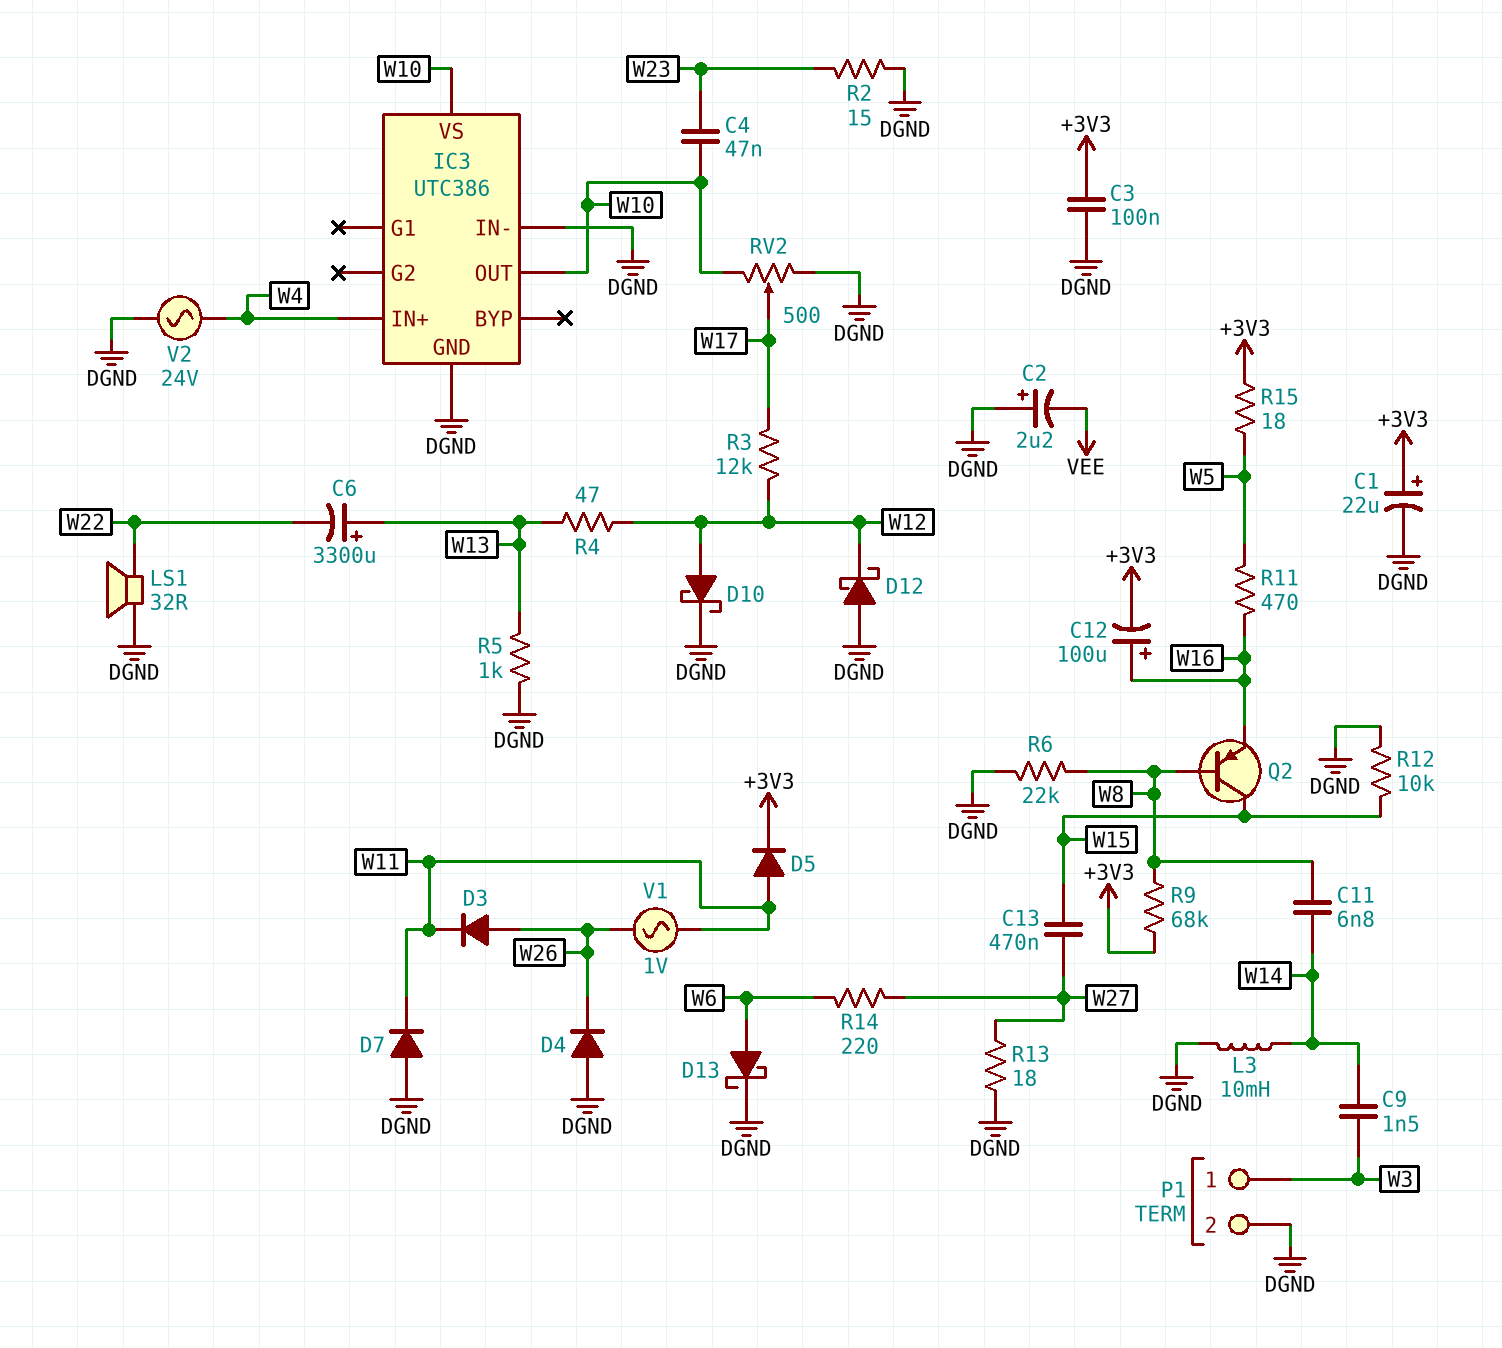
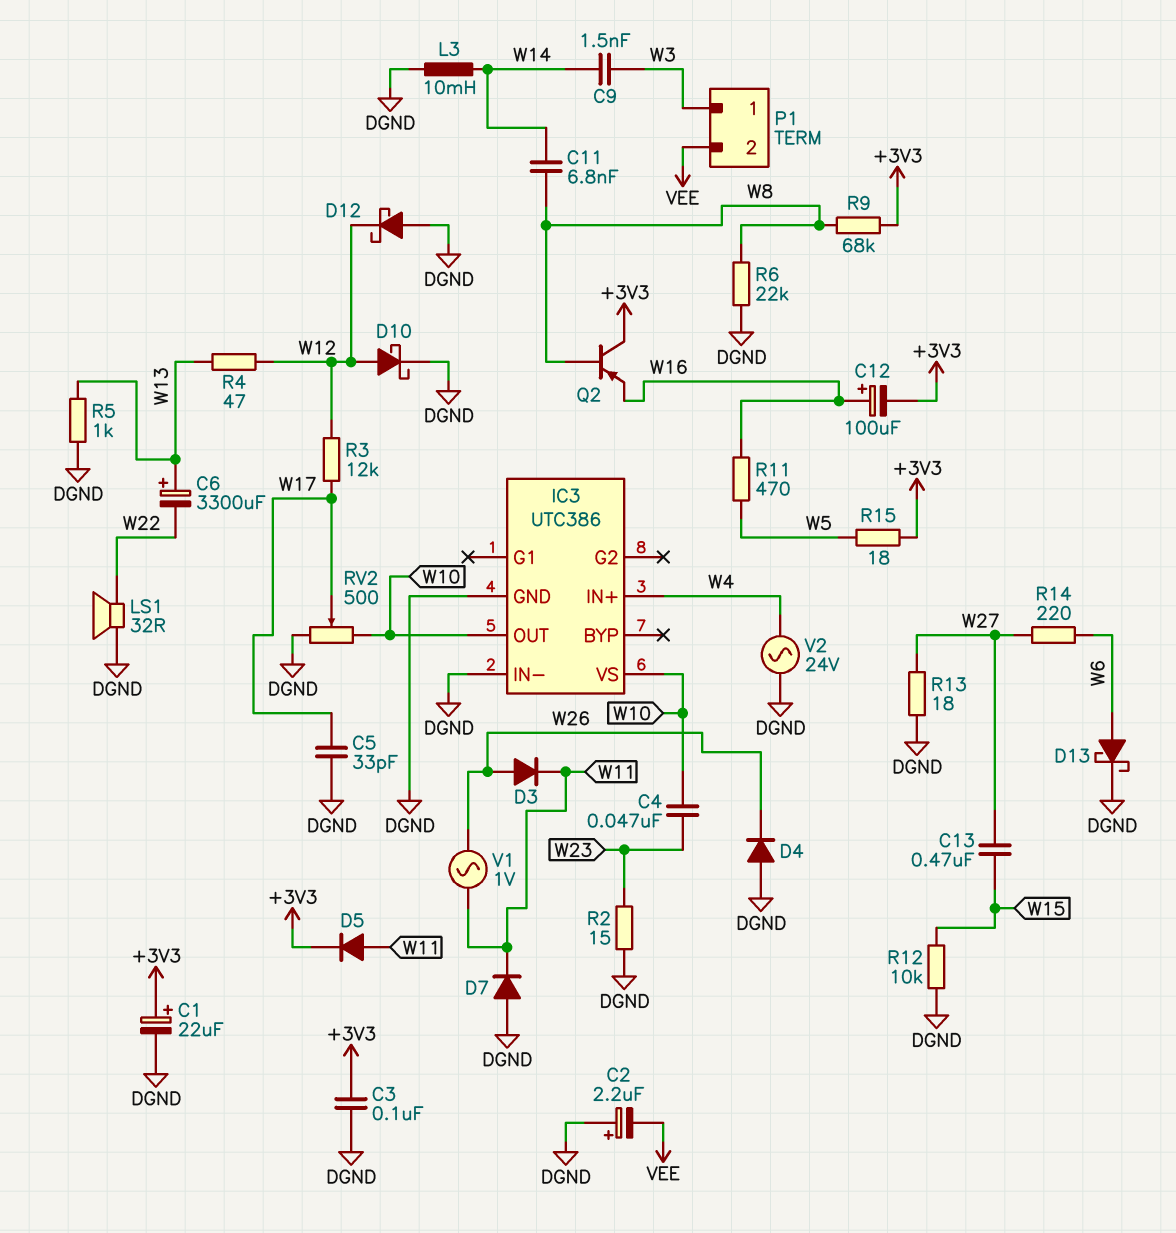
C5: none -> 33pF (DGND, W17)
P1 pin 2: DGND -> VEE
Q2: PNP (B W8, C W15, E W16) -> PNP (B W8, C +3V3, E W16)

